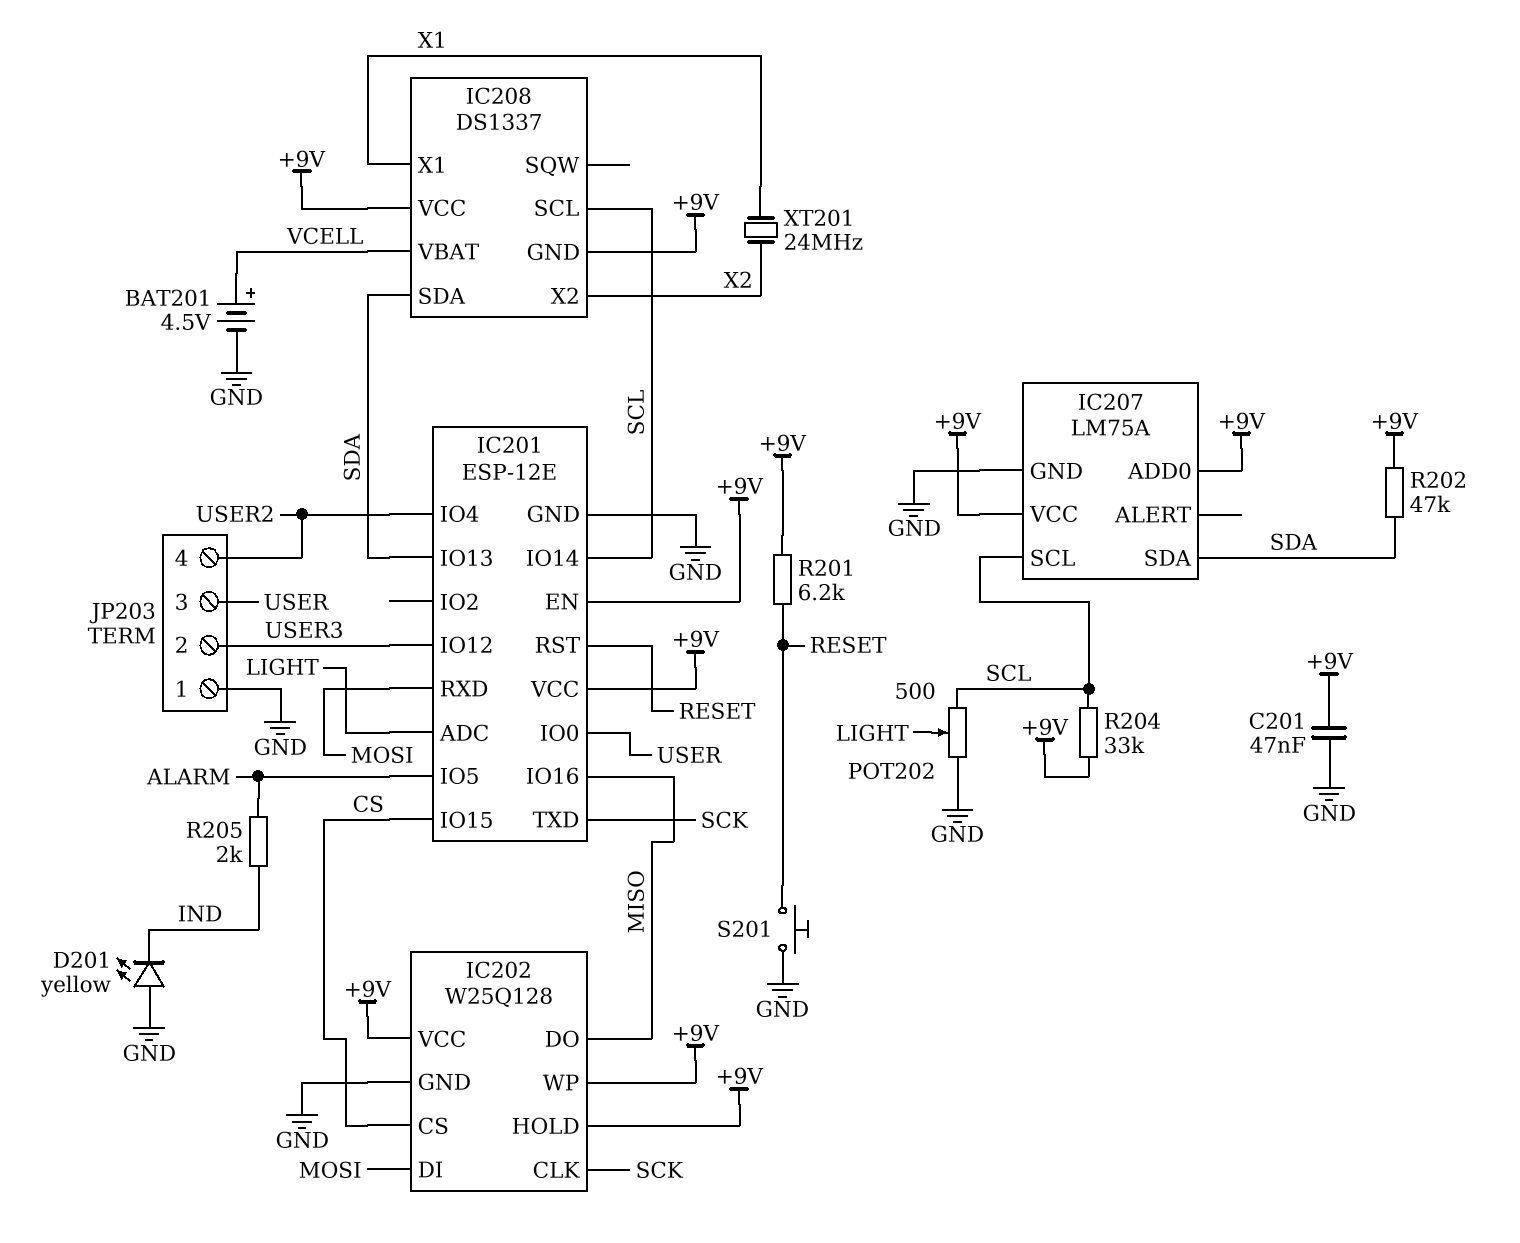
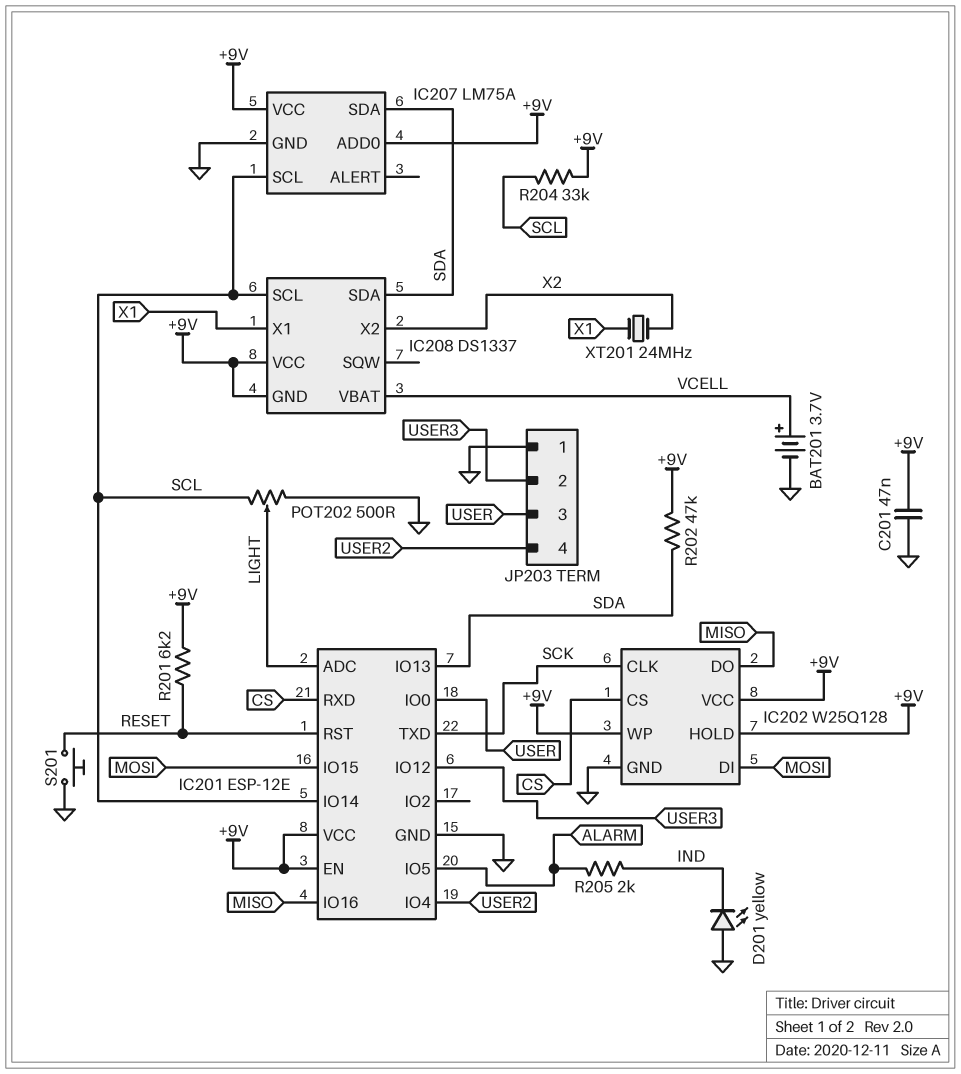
BAT201: 4.5V (plus VCELL, minus GND) -> 3.7V (plus VCELL, minus GND)
IC201 pin IO15: CS -> MOSI
IC201 pin RXD: MOSI -> CS

